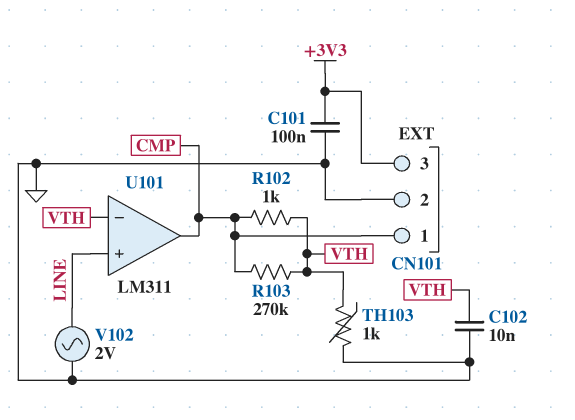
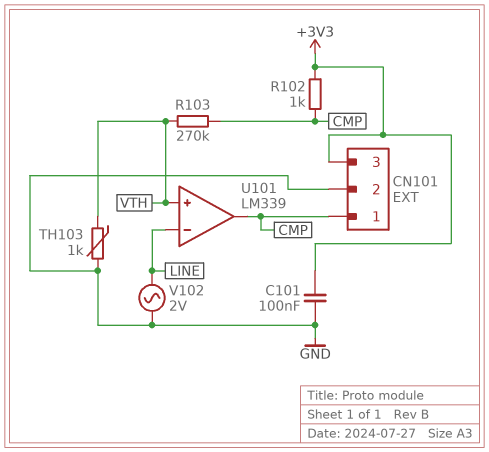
C102: 10nF (GND, VTH) -> none
R102: 1k (CMP, VTH) -> 1k (+3V3, CMP)
U101: LM311 -> LM339
U101 pin in+: LINE -> VTH
U101 pin in-: VTH -> LINE

